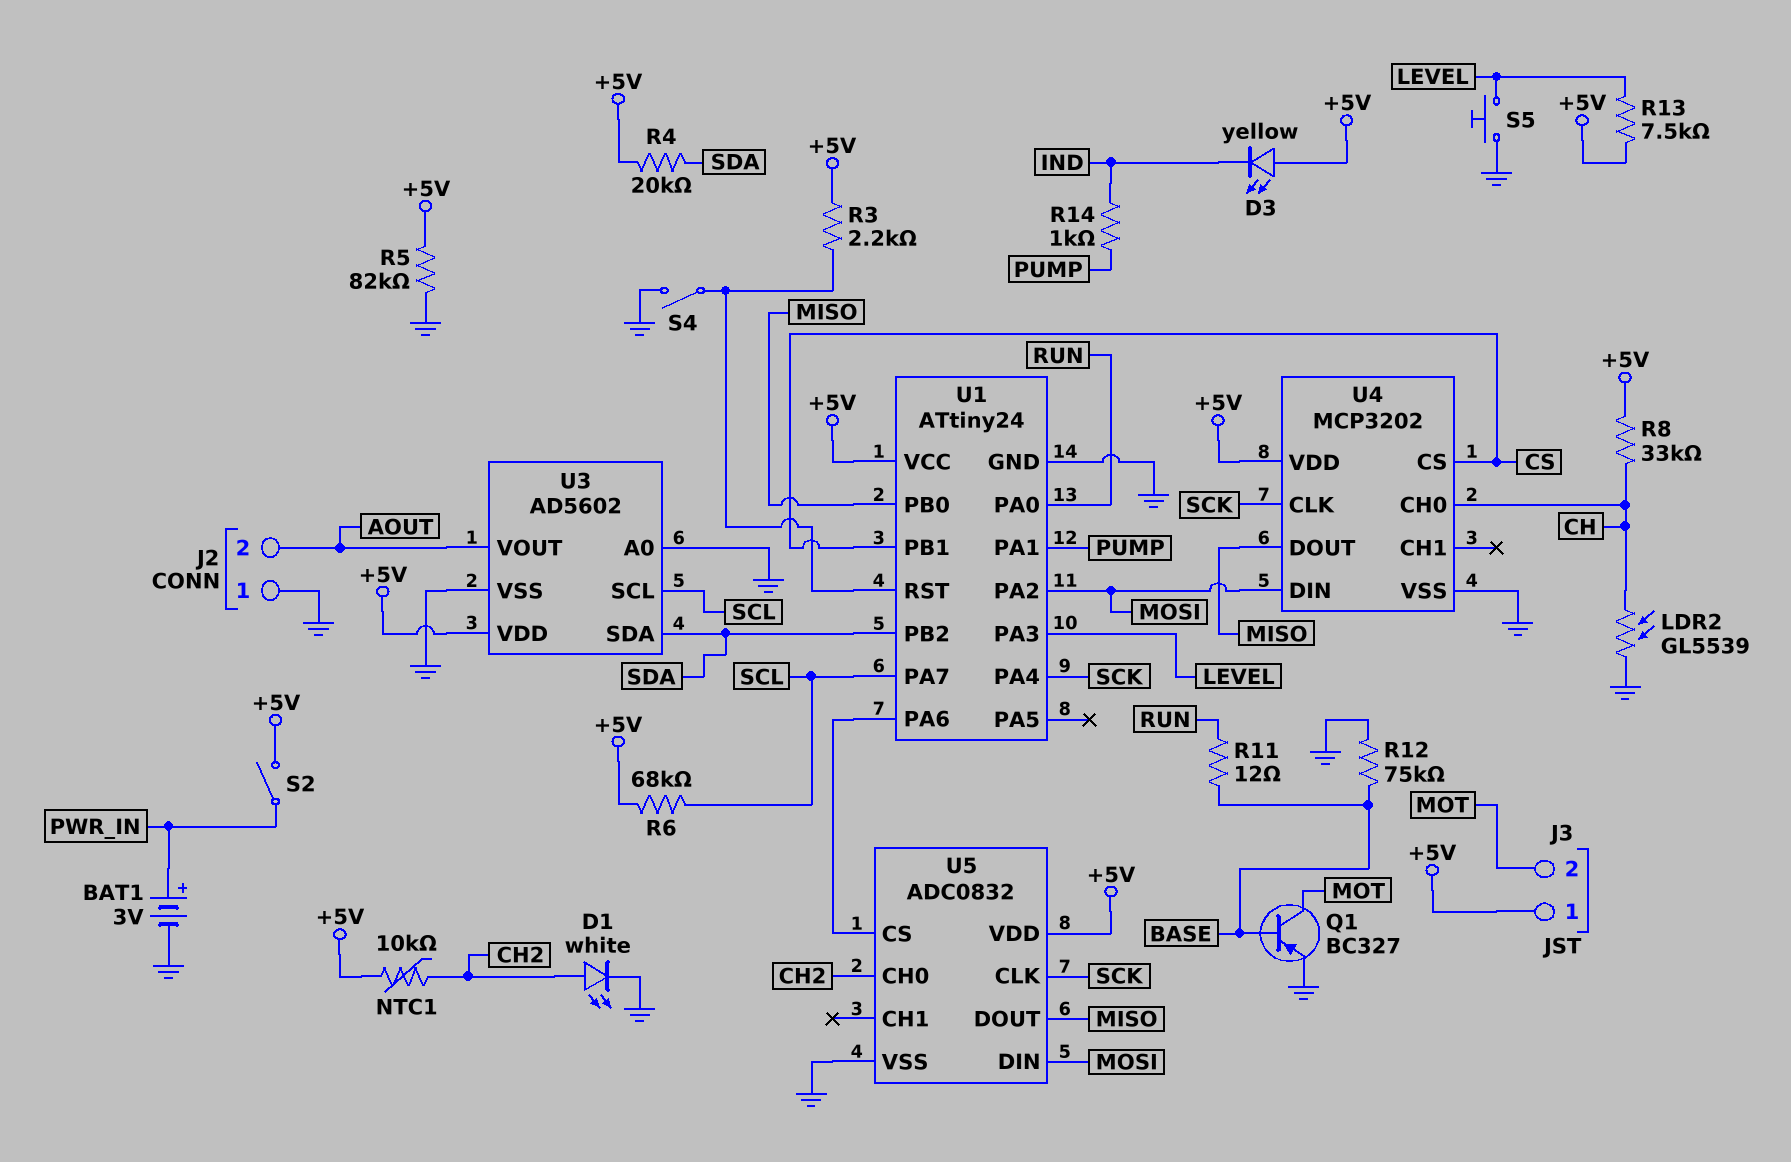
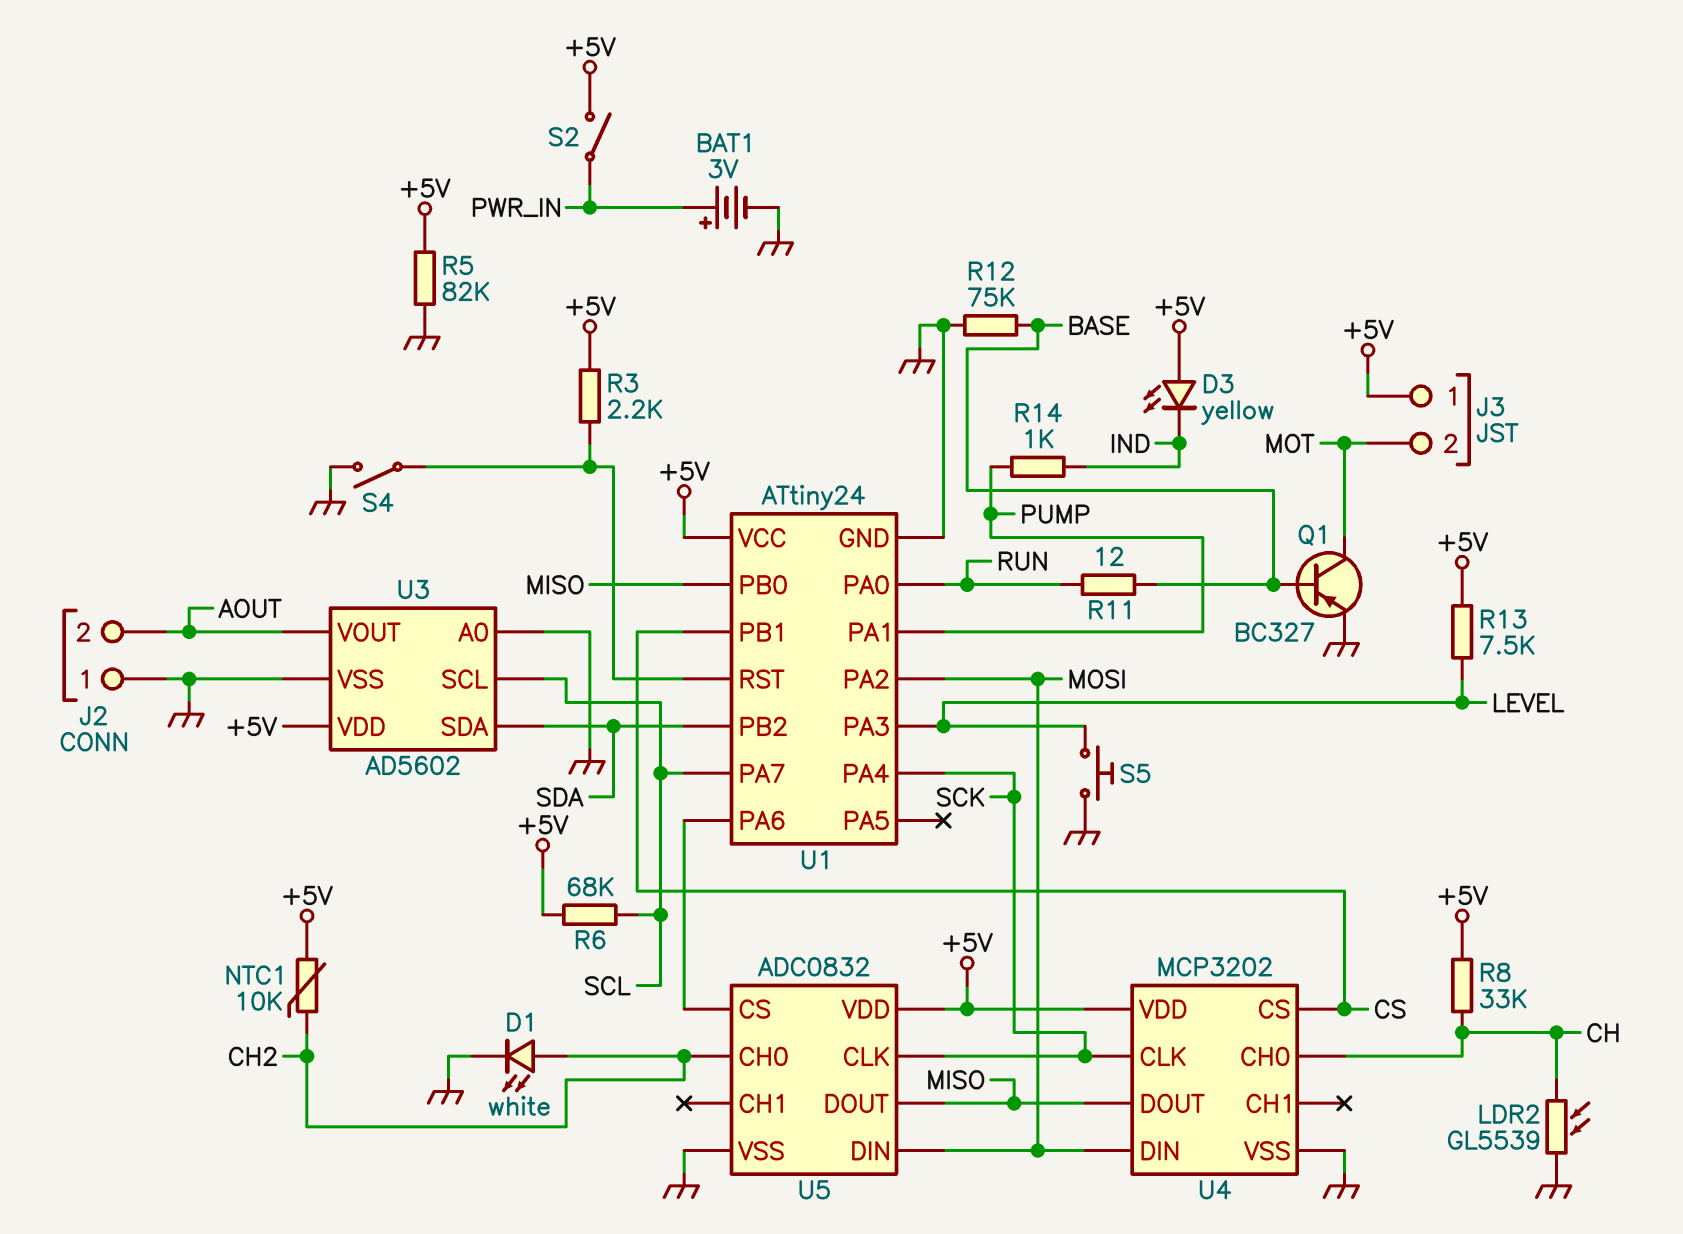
R4: 20k (+5V, SDA) -> none

